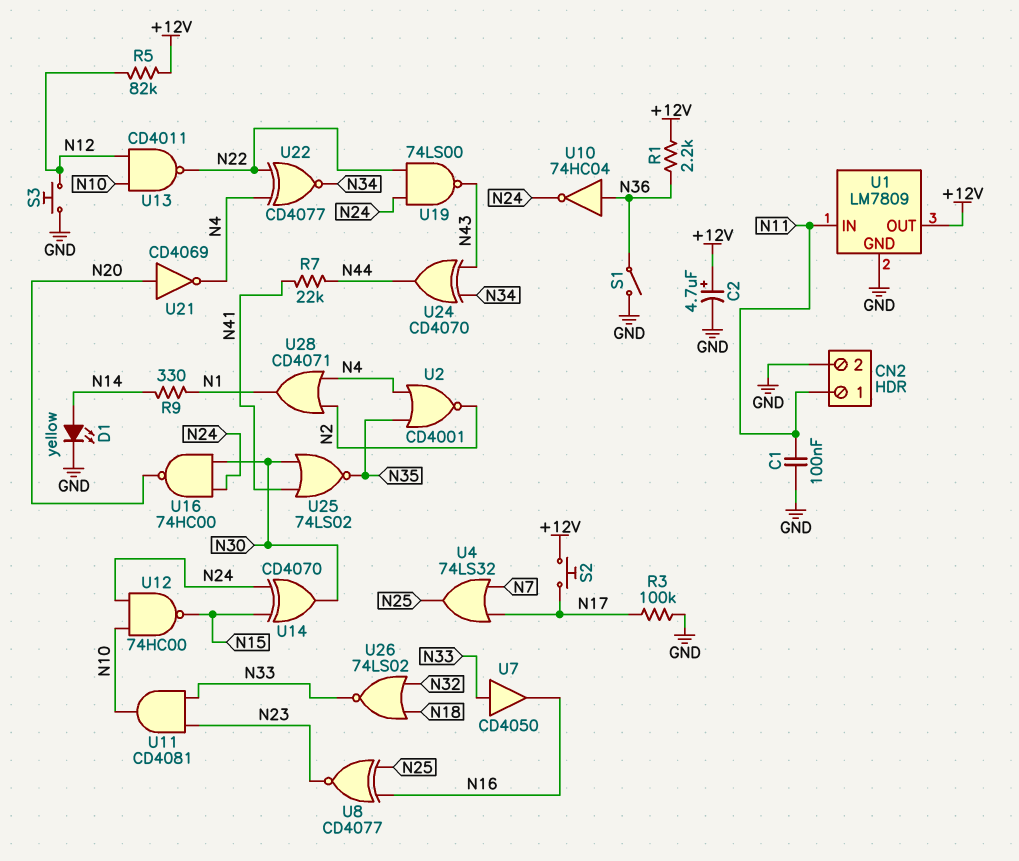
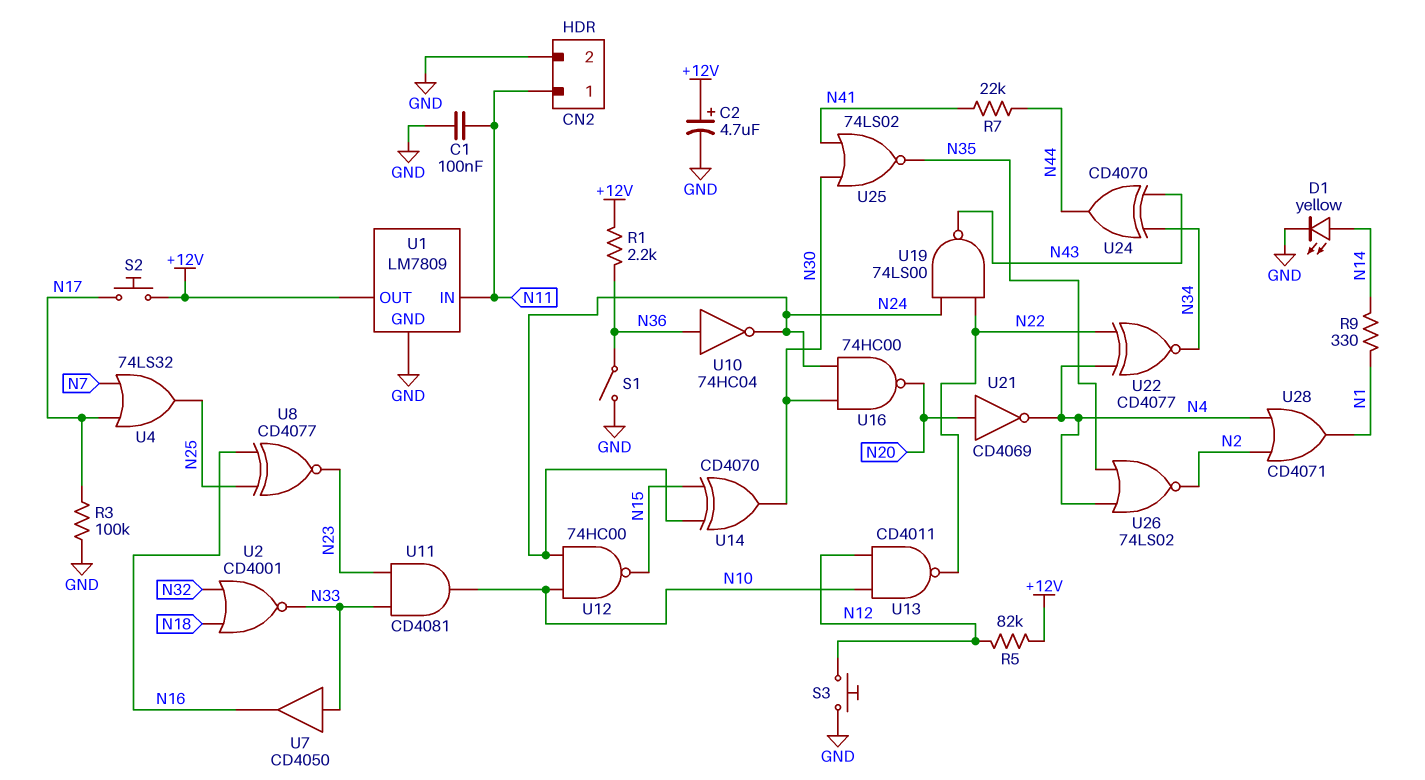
U2: NOR CD4001 (in N4, in N35, out N2) -> NOR CD4001 (in N18, in N32, out N33)
U26: NOR 74LS02 (in N18, in N32, out N33) -> NOR 74LS02 (in N4, in N35, out N2)

